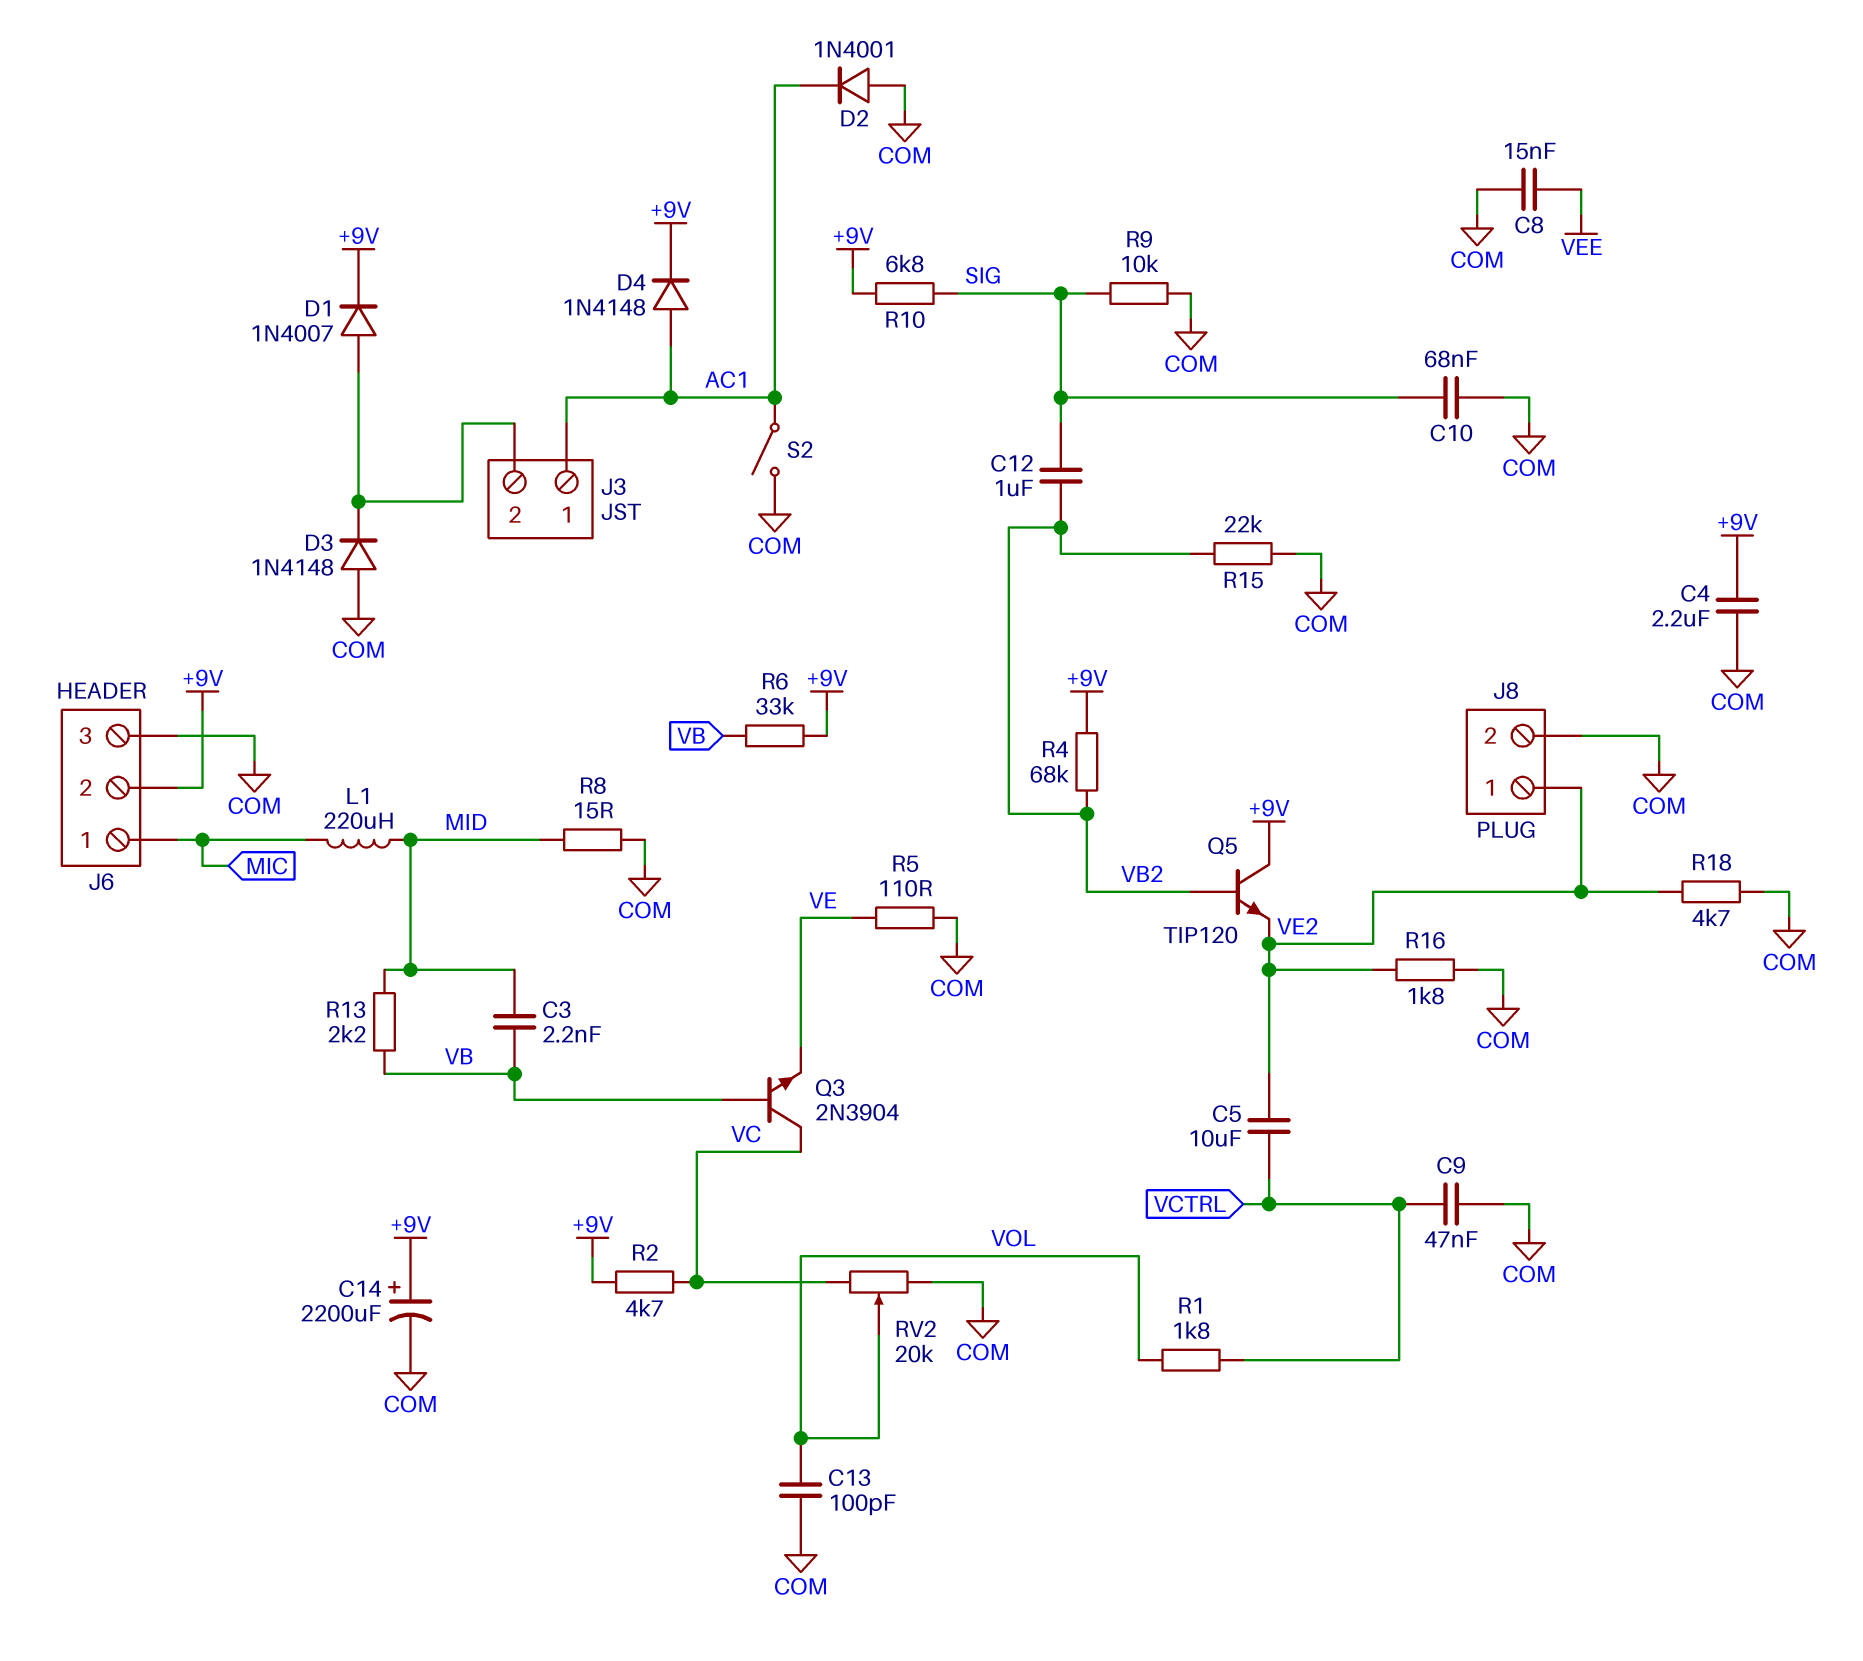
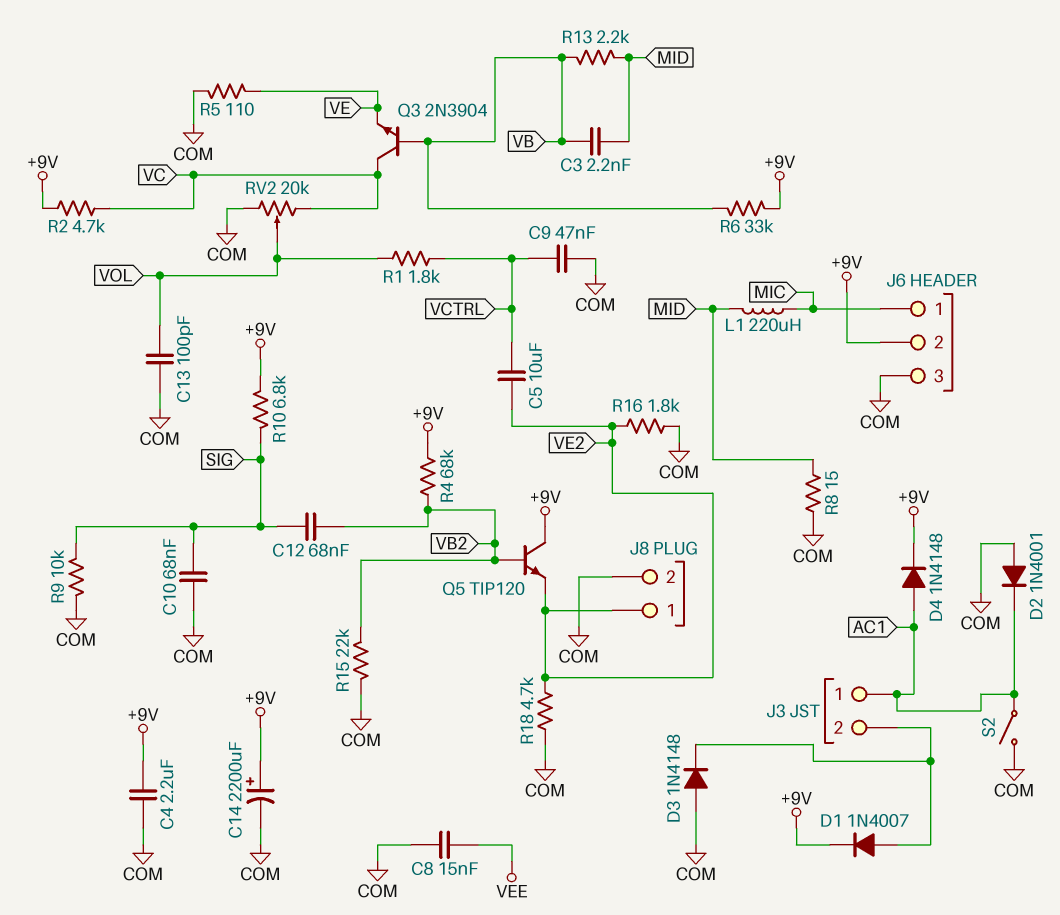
C12: 1uF (SIG, VB2) -> 68nF (SIG, VB2)

